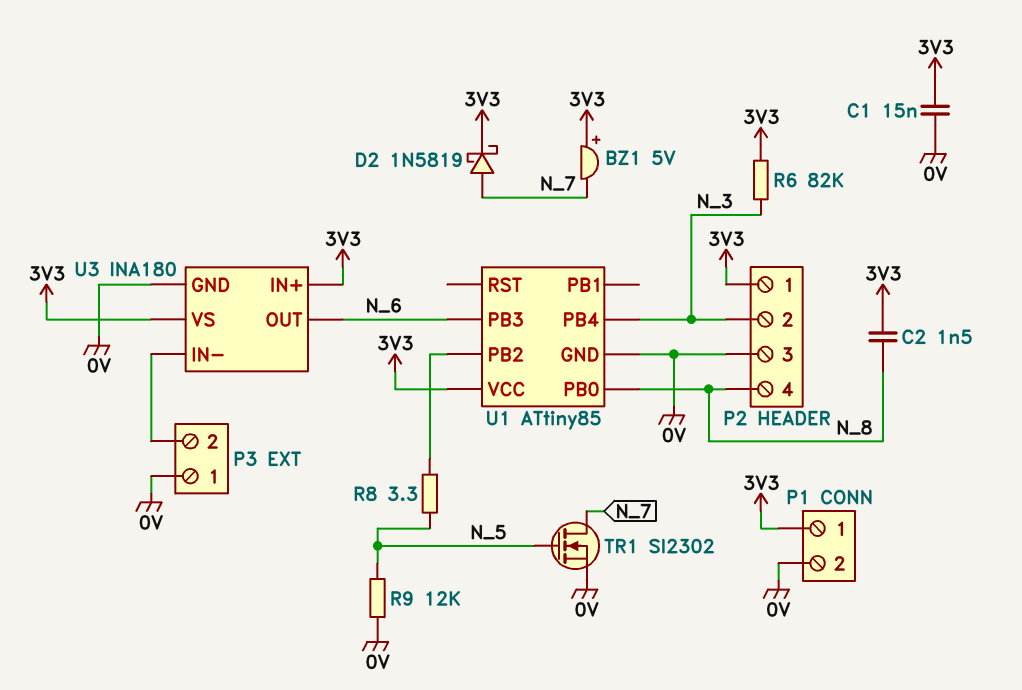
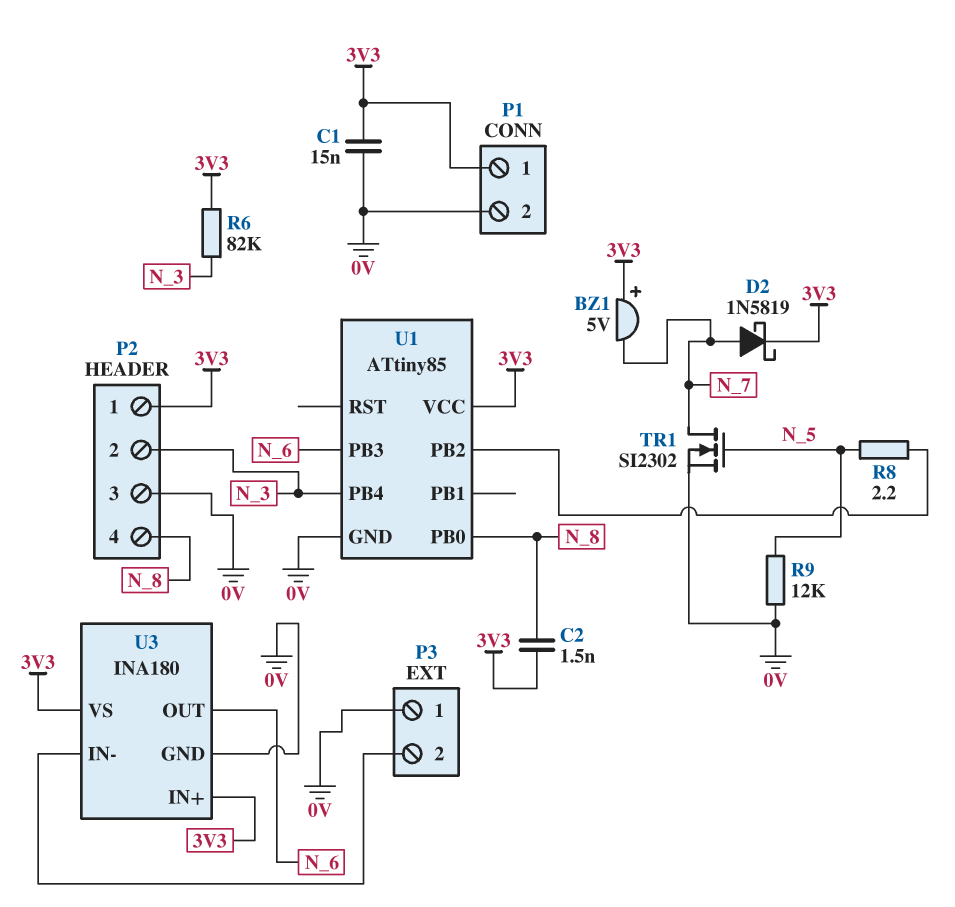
R8: 3.3 (N_5, U1/PB2) -> 2.2 (N_5, U1/PB2)

